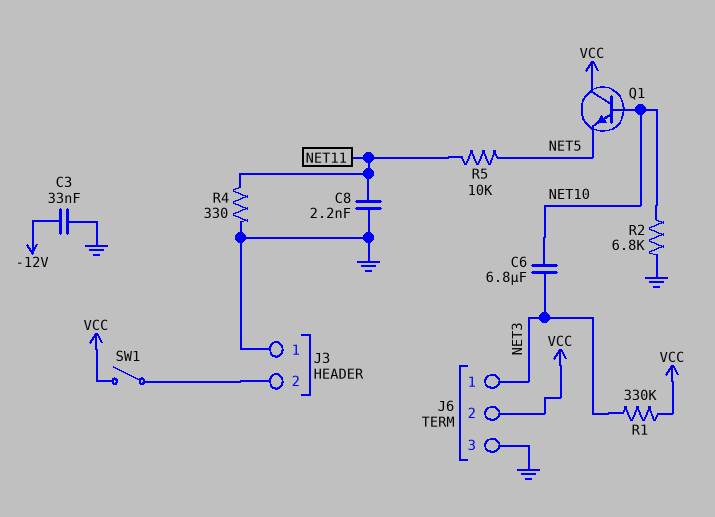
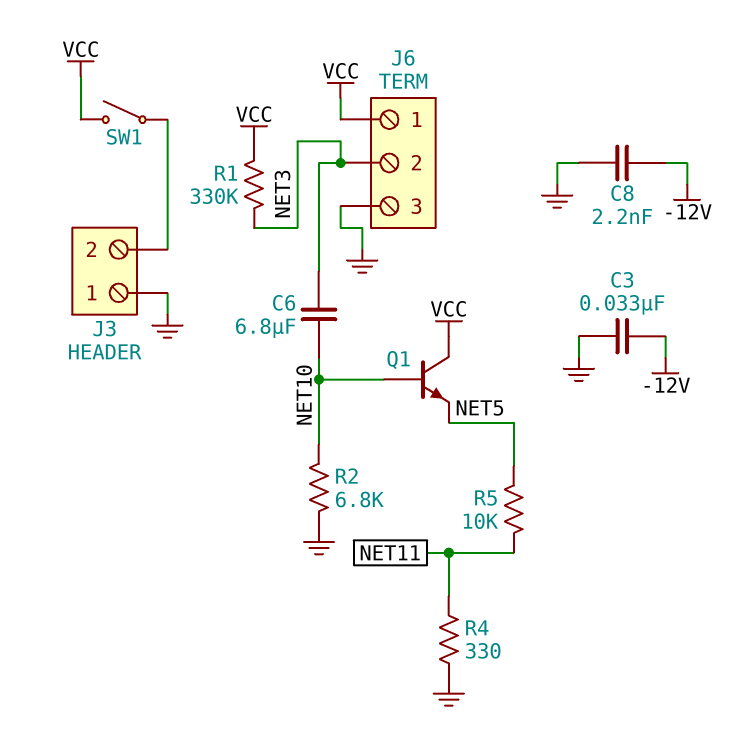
C8: 2.2nF (GND, NET11) -> 2.2nF (-12V, GND)
J6 pin 1: NET3 -> VCC
J6 pin 2: VCC -> NET3

